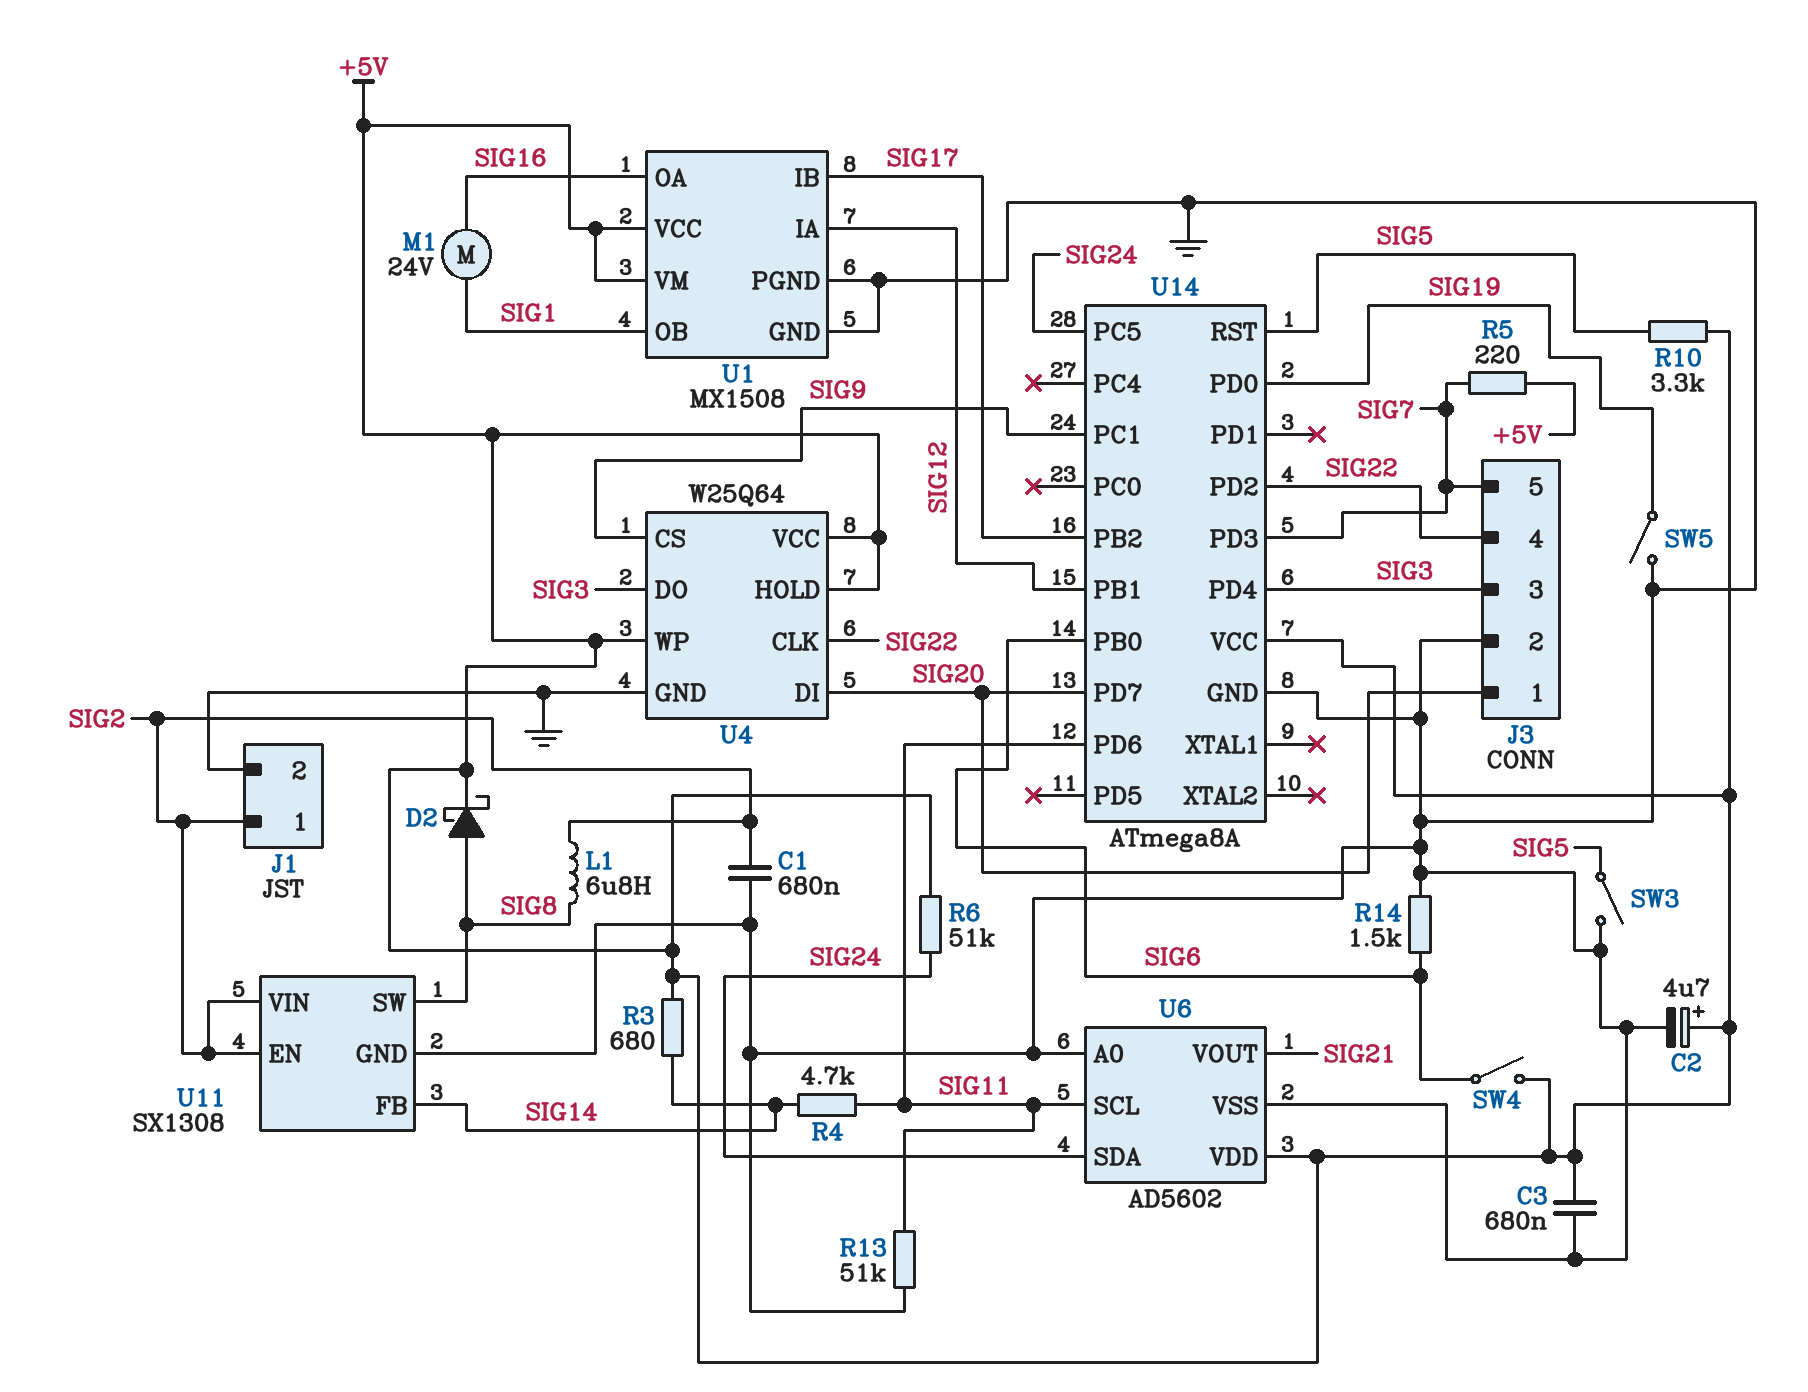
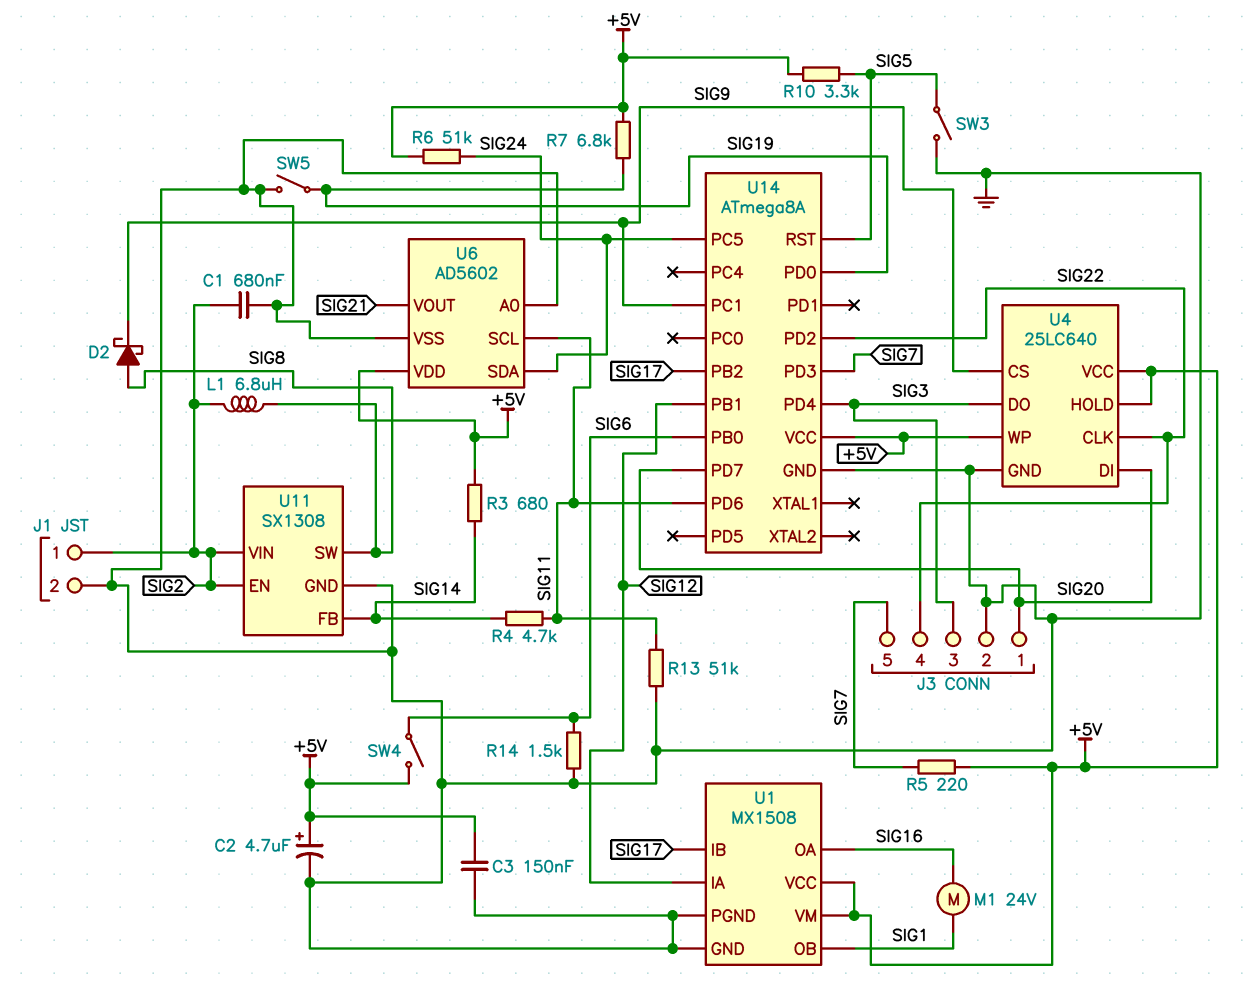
C3: 680nF (+5V, GND) -> 150nF (+5V, GND)
D2: schottky (A SIG8, K +5V) -> schottky (A SIG8, K SIG9)
R7: none -> 6.8k (+5V, SIG19)
U4: W25Q64 -> 25LC640

